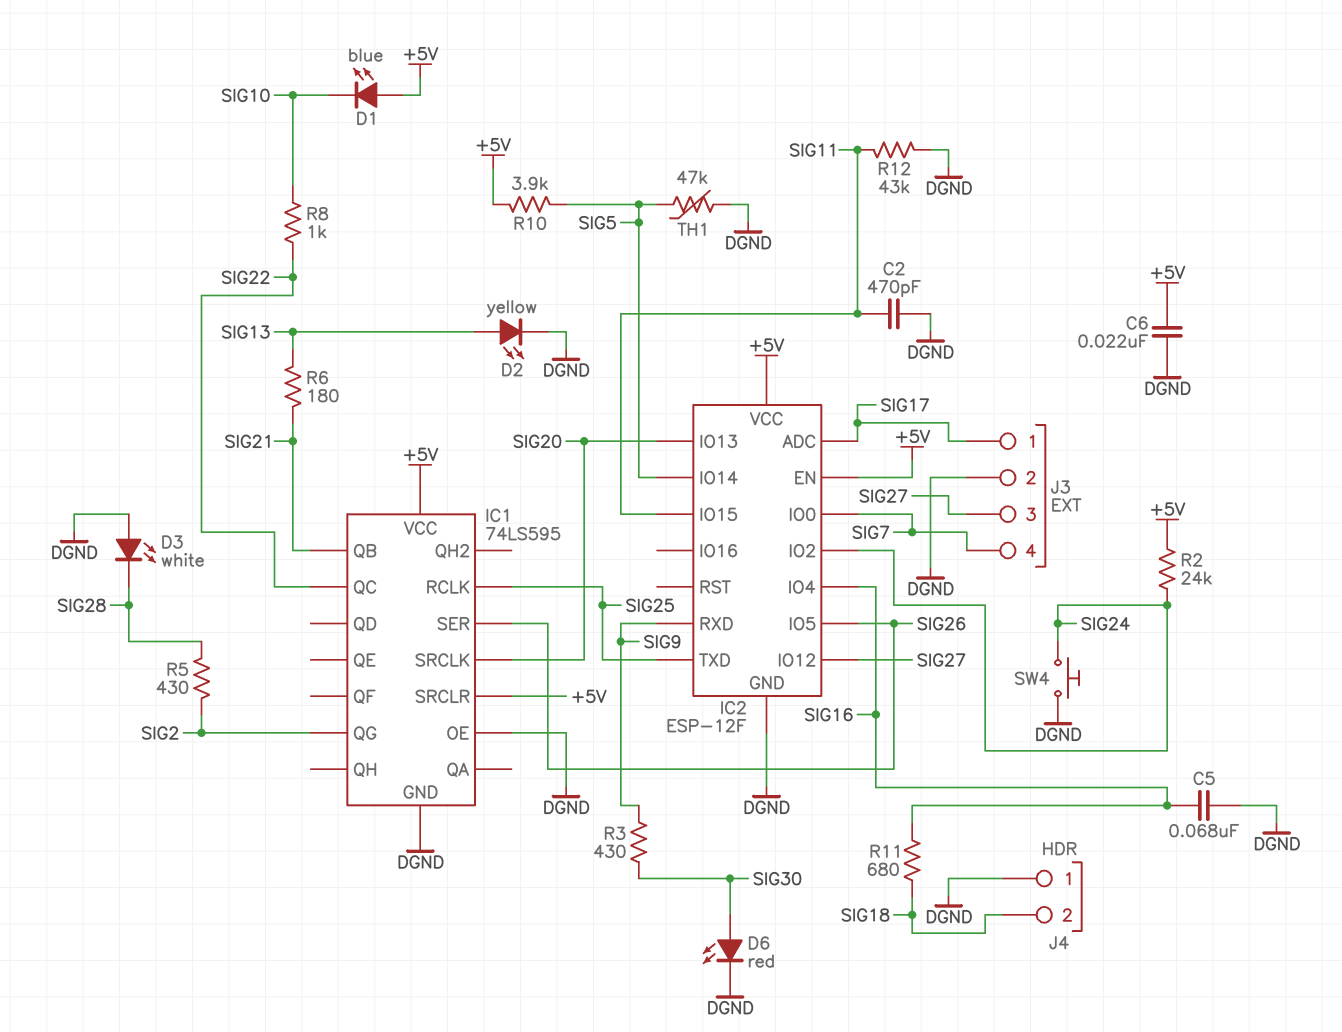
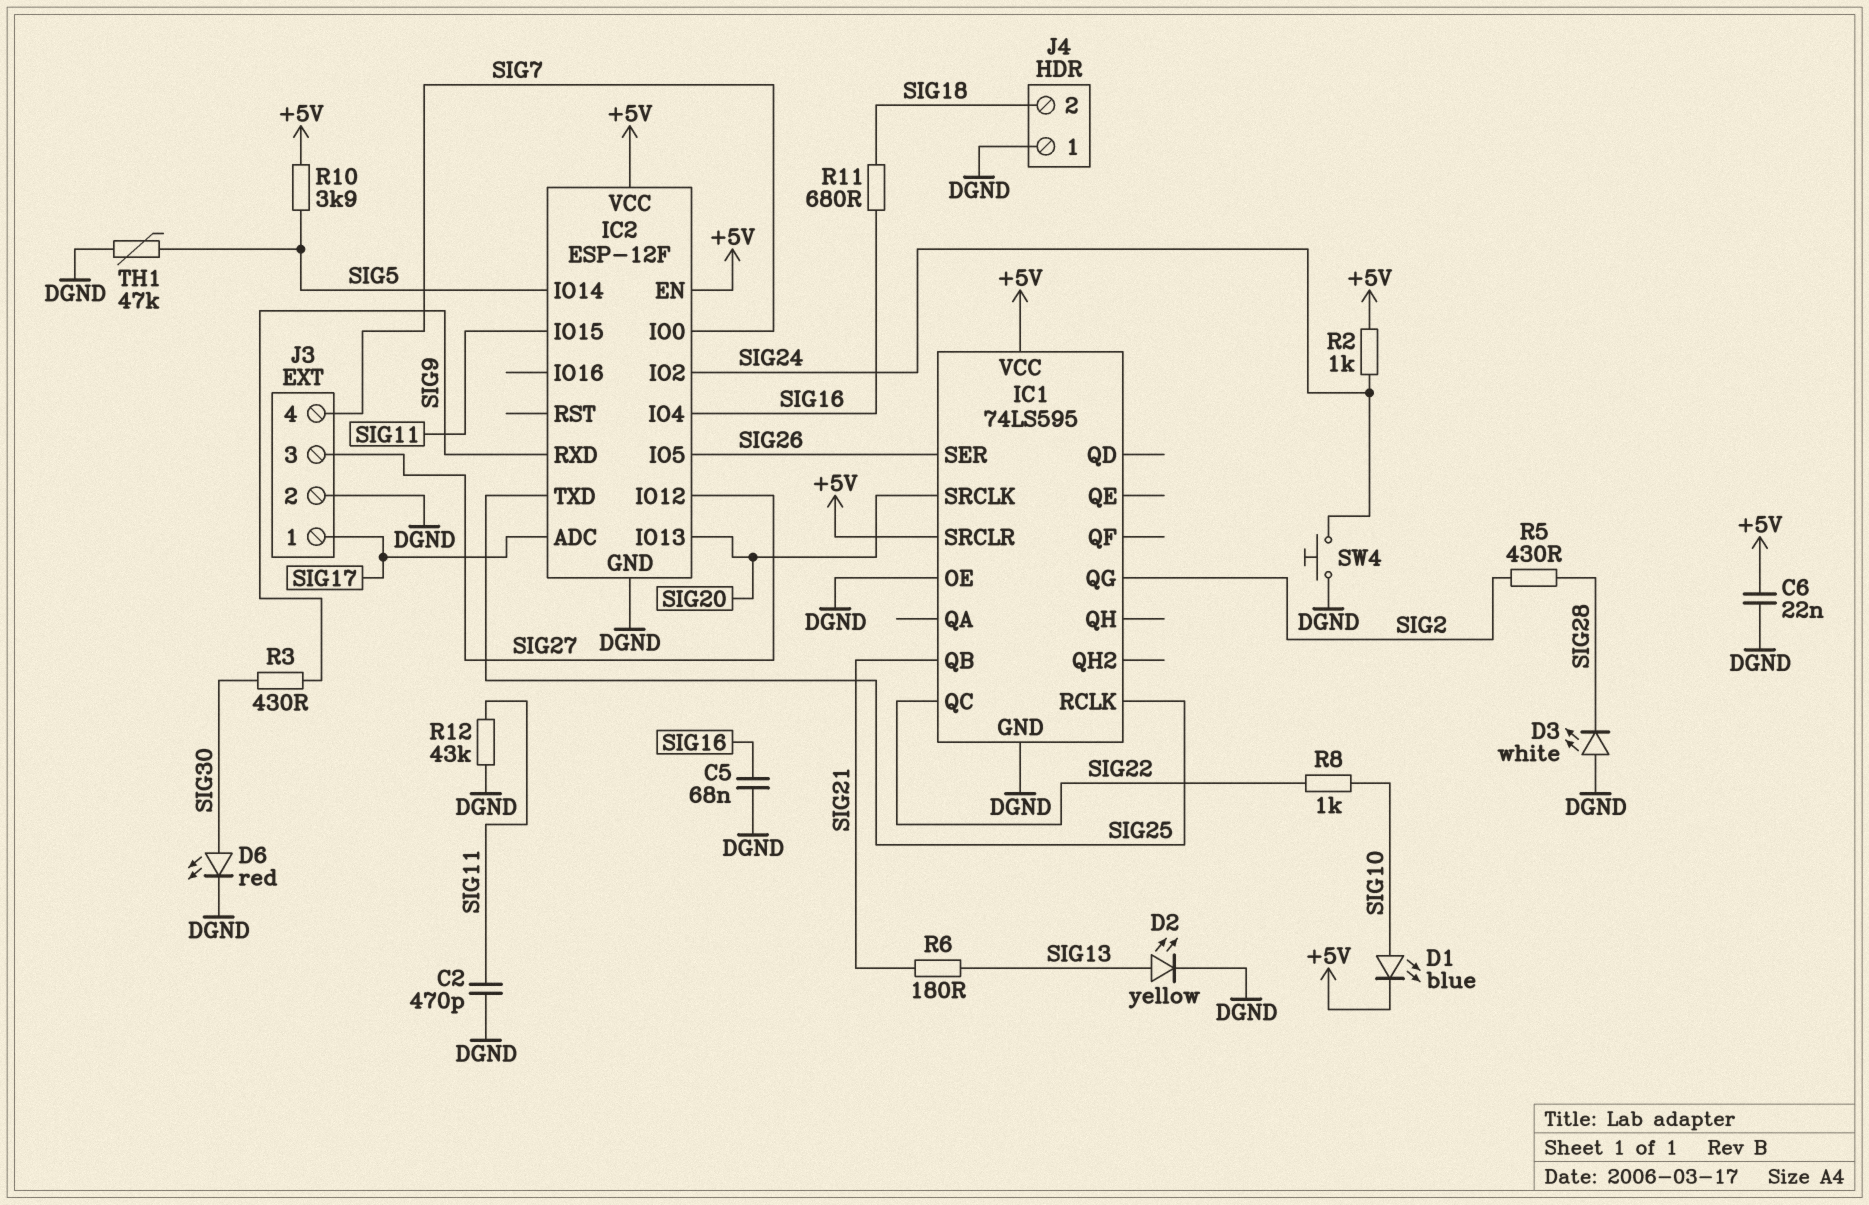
D1: LED blue (A +5V, K SIG10) -> LED blue (A SIG10, K +5V)
R2: 24k (+5V, SIG24) -> 1k (+5V, SIG24)

